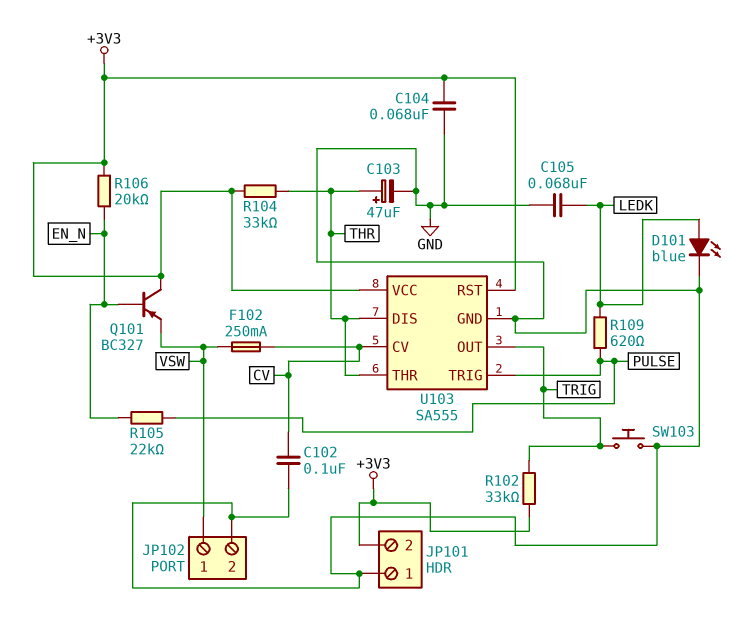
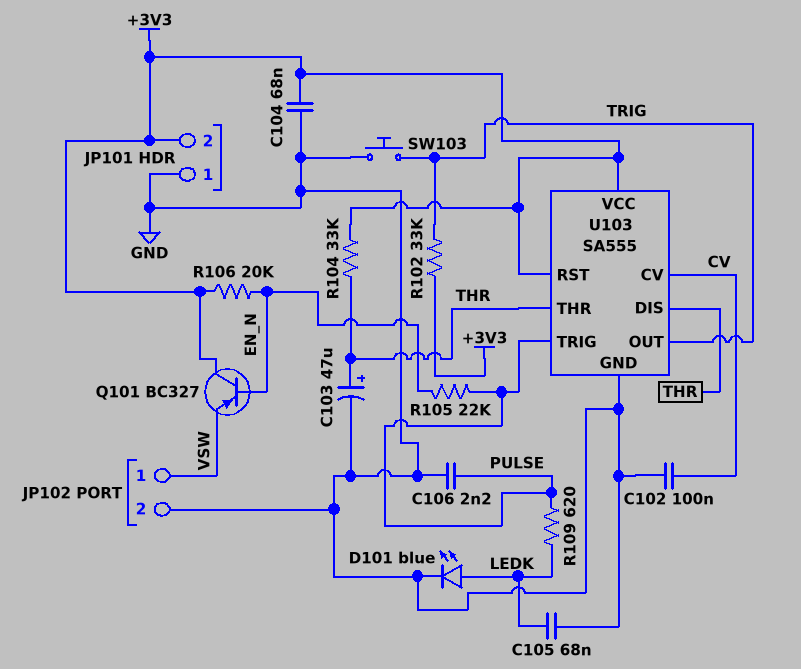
C106: none -> 2.2nF (GND, PULSE)
F102: 250mA (CV, VSW) -> none

